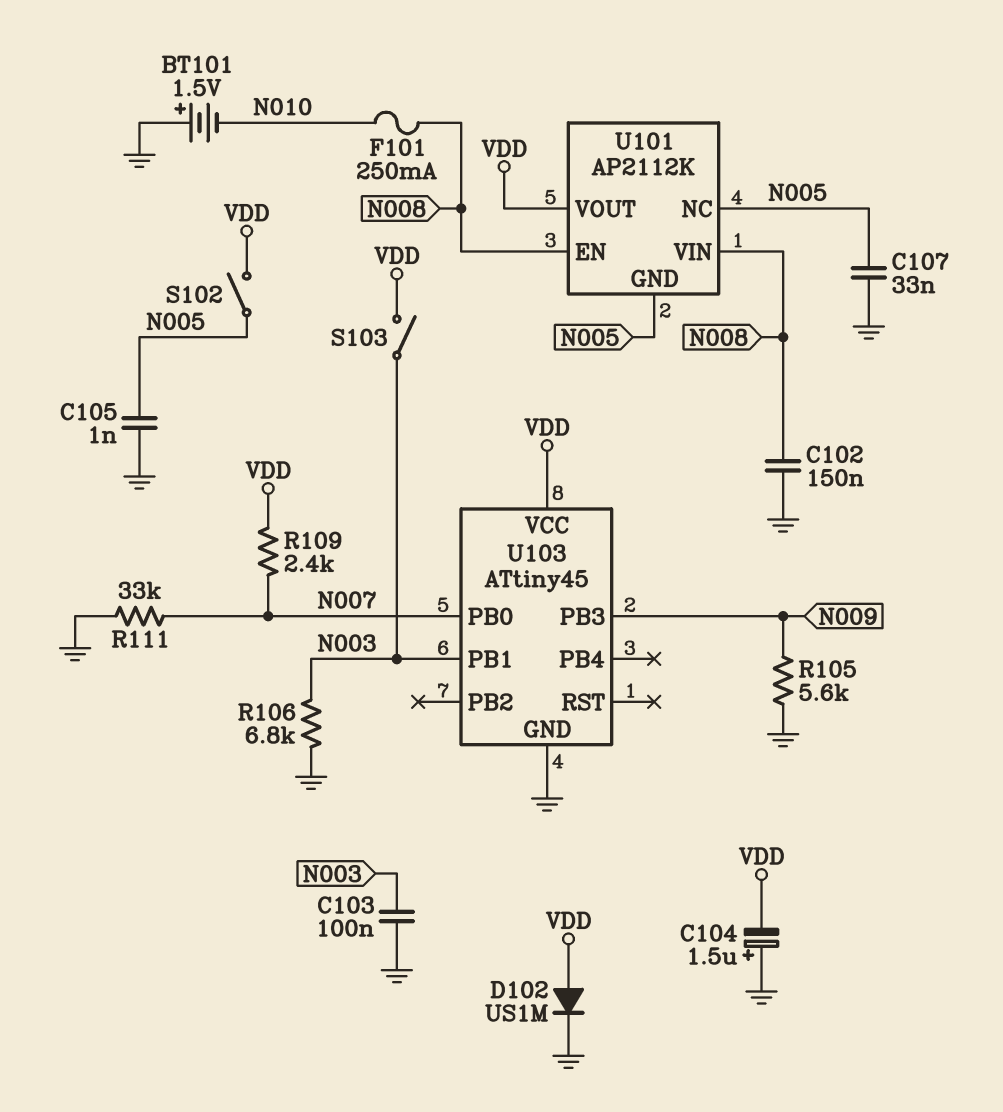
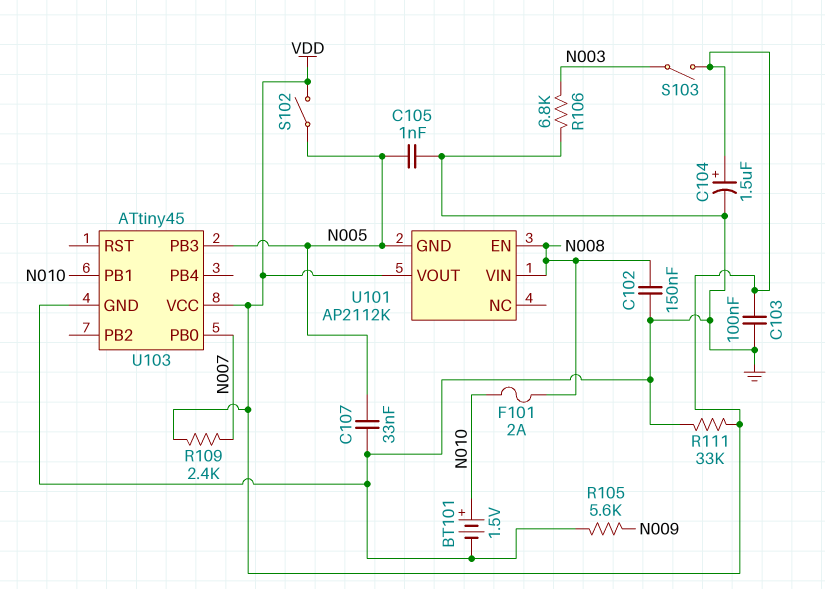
BT101: 1.5V (plus GND, minus N010) -> 1.5V (plus N010, minus GND)
C103: 100nF (GND, N003) -> 100nF (GND, VDD)
C104: 1.5uF (plus GND, minus VDD) -> 1.5uF (plus VDD, minus GND)
D102: diode US1M (A VDD, K GND) -> none
F101: 250mA (N008, N010) -> 2A (N008, N010)
R111: 33k (GND, N007) -> 33k (GND, VDD)
U101 pin NC: N005 -> none
U103 pin PB1: N003 -> N010
U103 pin PB3: N009 -> N005

